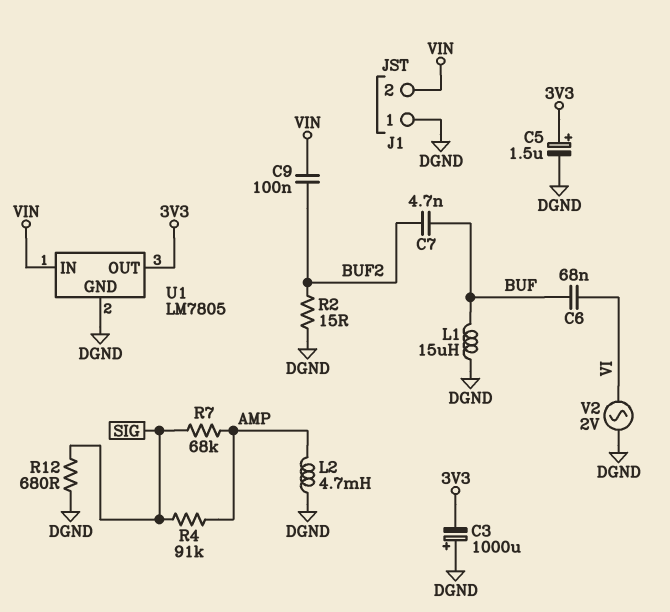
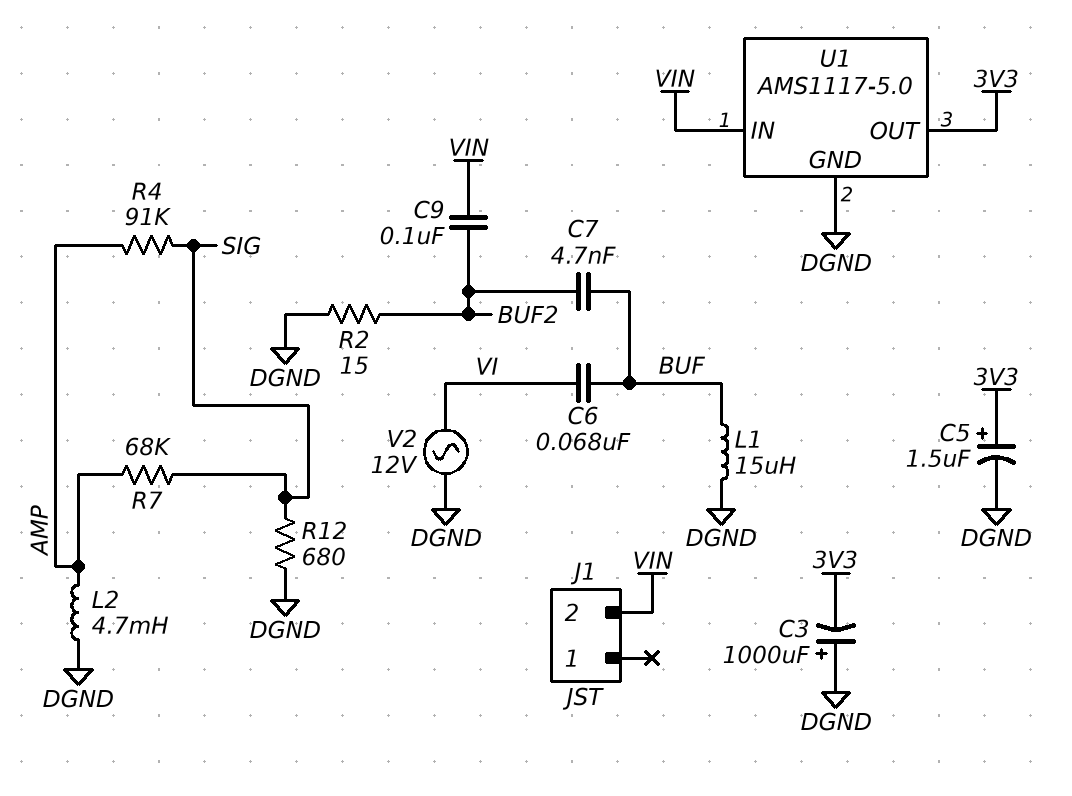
J1 pin 1: DGND -> none
U1: LM7805 -> AMS1117-5.0
V2: AC 2V (DGND, VI) -> AC 12V (DGND, VI)

